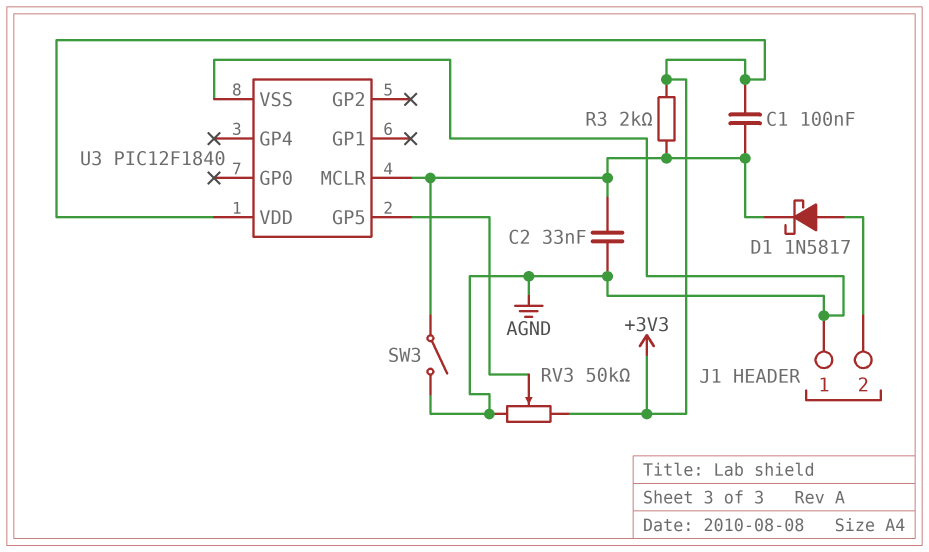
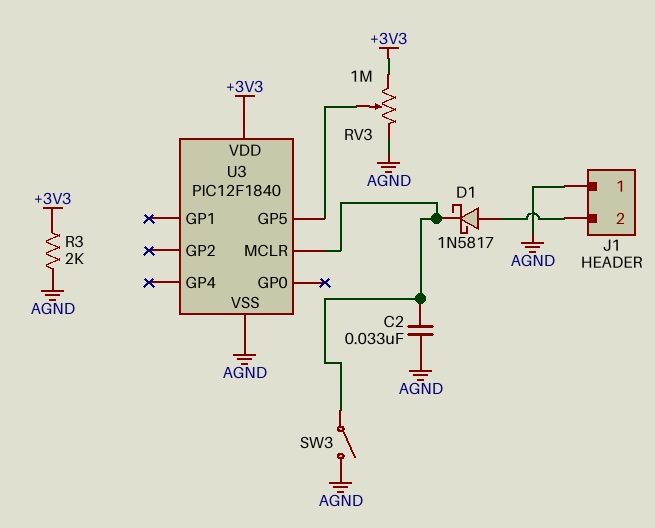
C1: 100nF (+3V3, U3/MCLR) -> none
R3: 2k (+3V3, U3/MCLR) -> 2k (+3V3, AGND)
RV3: 50k (+3V3, AGND, wiper U3/GP5) -> 1M (+3V3, AGND, wiper U3/GP5)

